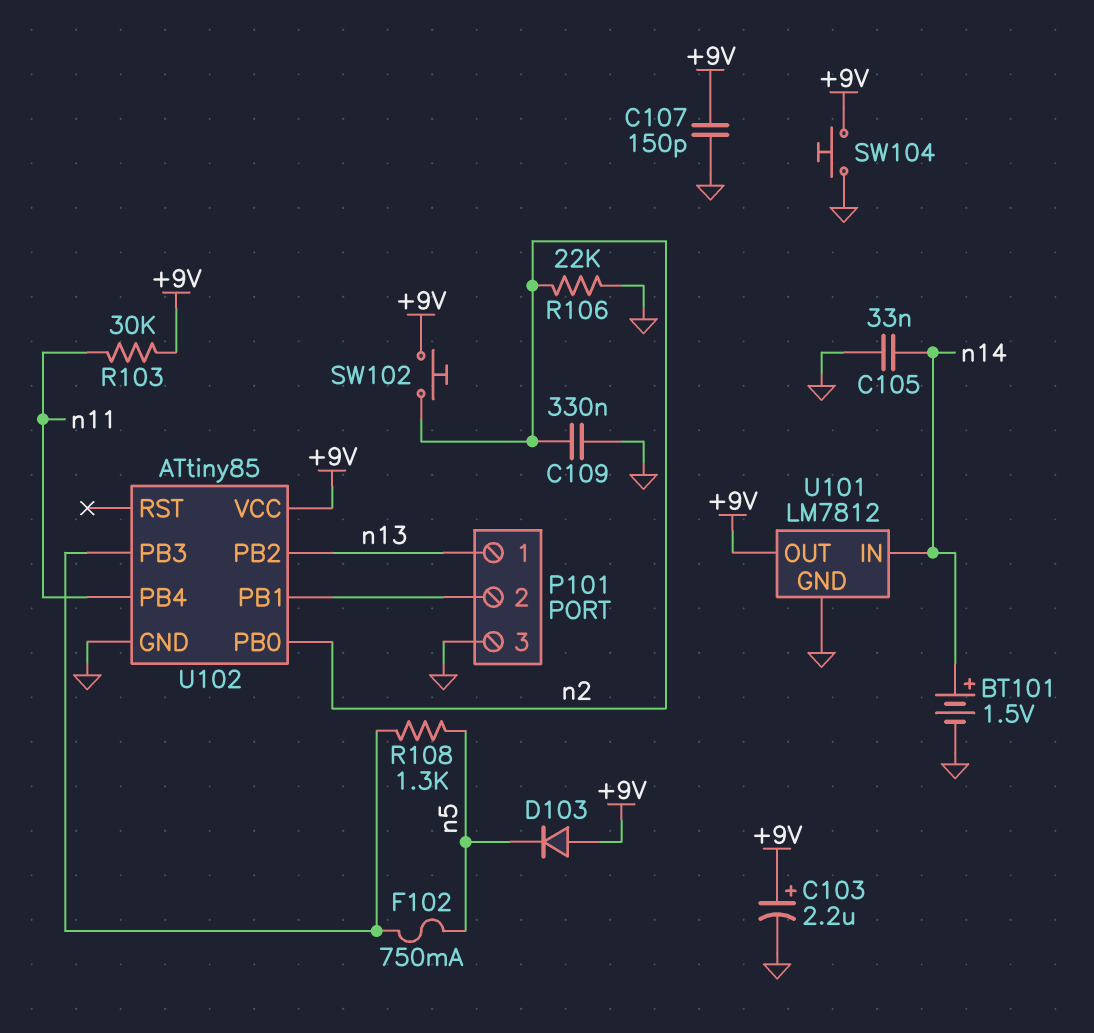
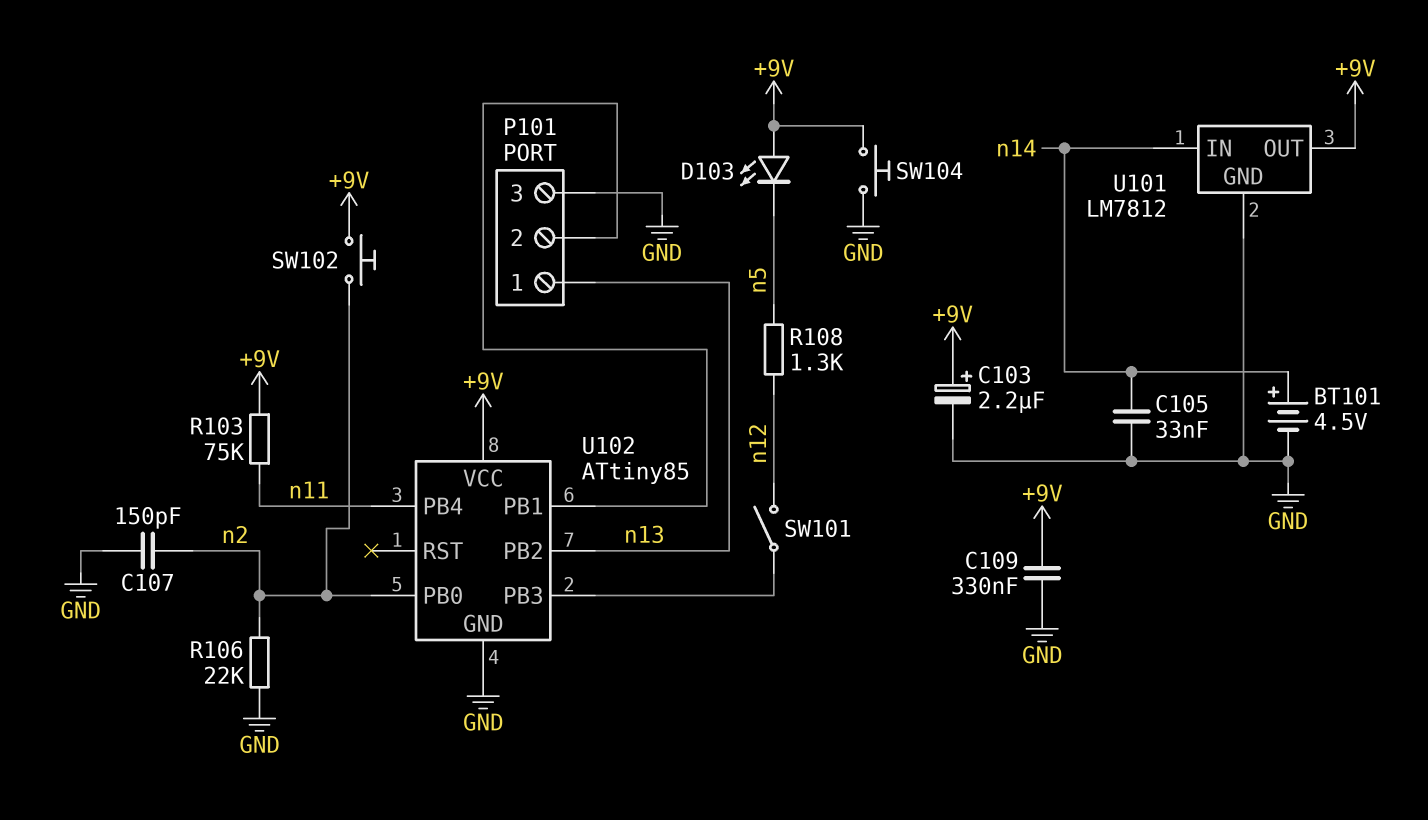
BT101: 1.5V (plus n14, minus GND) -> 4.5V (plus n14, minus GND)
C107: 150pF (+9V, GND) -> 150pF (GND, n2)
C109: 330nF (GND, n2) -> 330nF (+9V, GND)
D103: diode (A +9V, K n5) -> LED (A +9V, K n5)
F102: 750mA (U102/PB3, n5) -> none
R103: 30k (+9V, n11) -> 75k (+9V, n11)
R108: 1.3k (U102/PB3, n5) -> 1.3k (n5, n12)
SW101: none -> switch (U102/PB3, n12)

